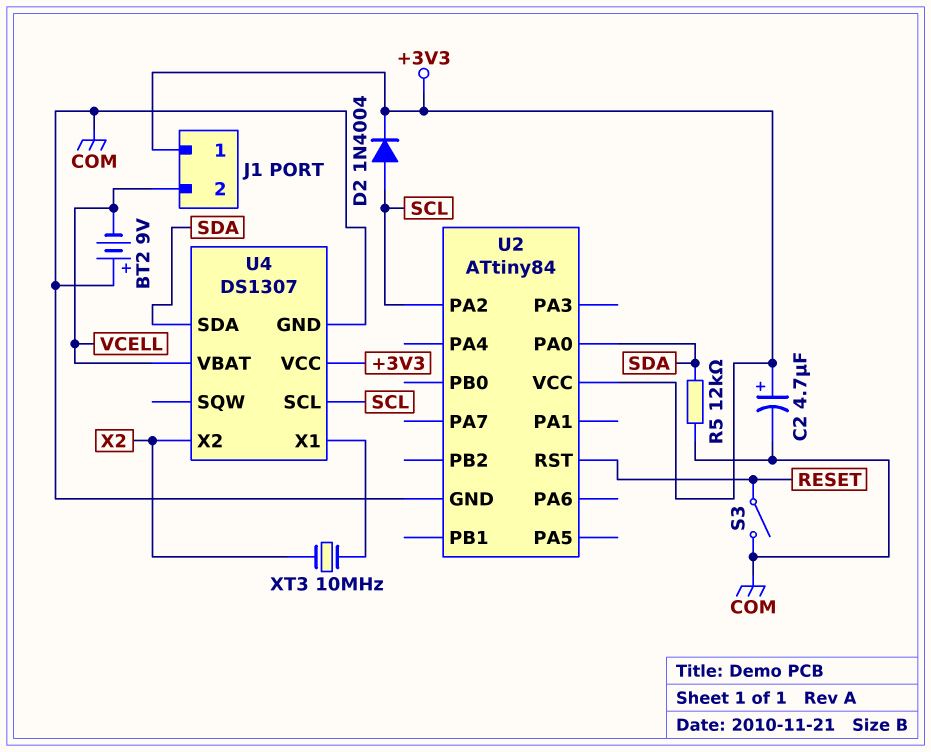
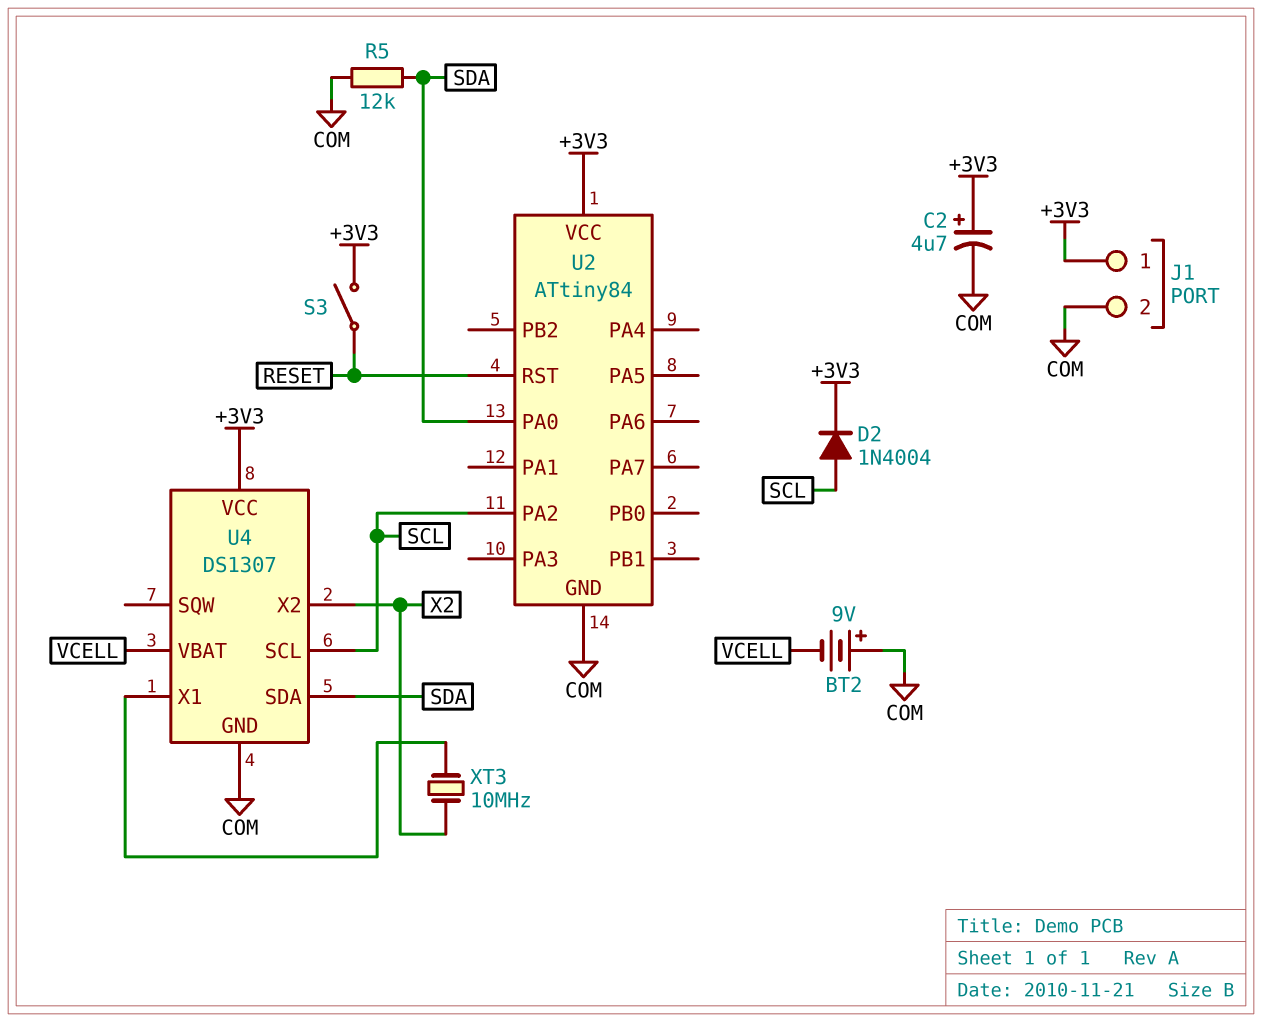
J1 pin 2: VCELL -> COM
S3: switch (COM, RESET) -> switch (+3V3, RESET)

